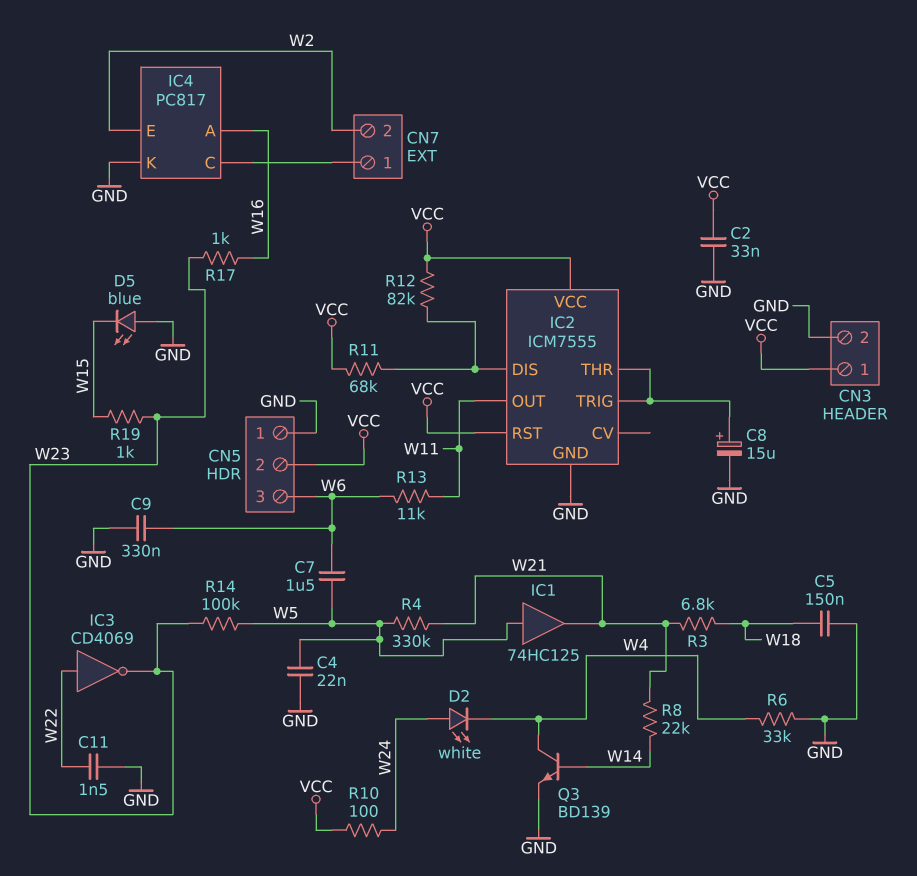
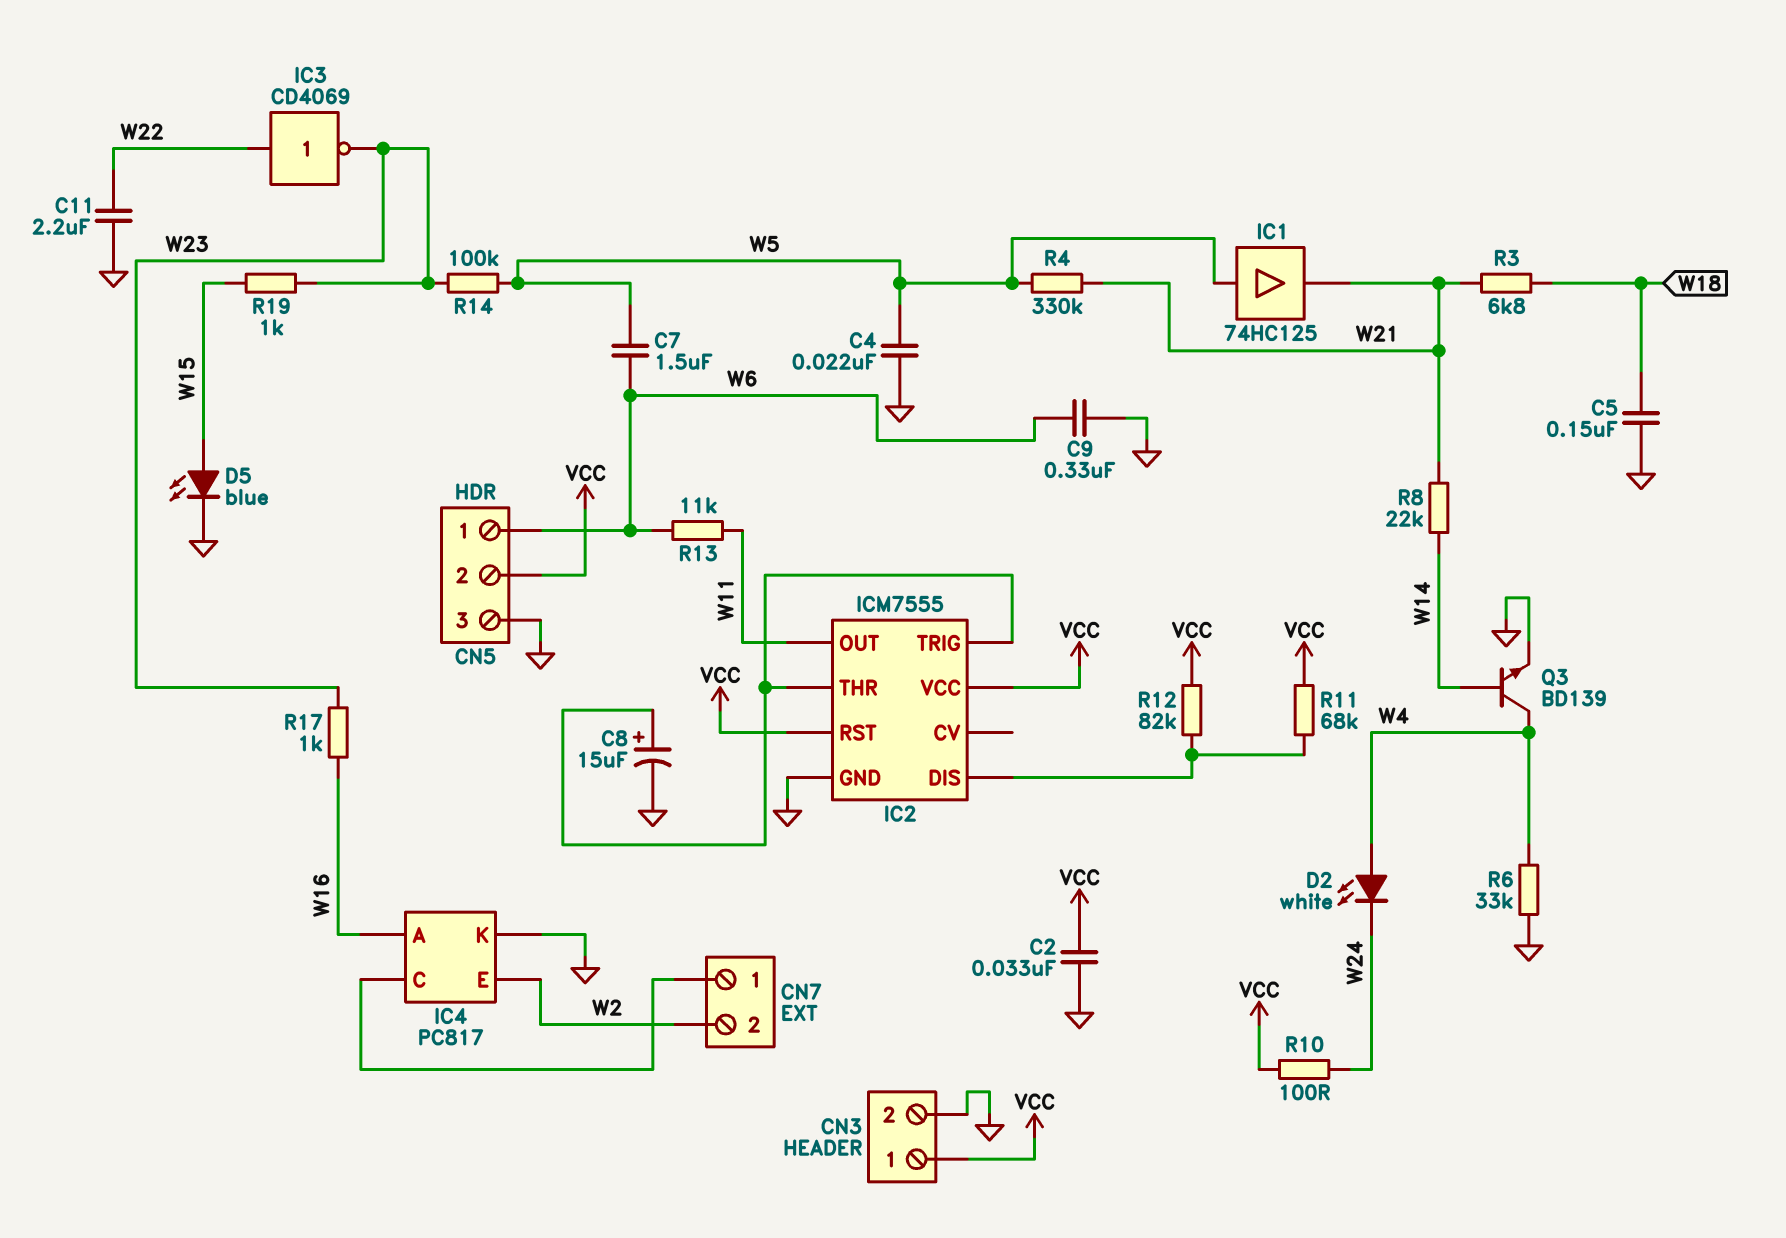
C11: 1.5nF (GND, W22) -> 2.2uF (GND, W22)
CN5 pin 1: GND -> W6
CN5 pin 3: W6 -> GND
D2: LED white (A W24, K W4) -> LED white (A W4, K W24)
D5: LED blue (A GND, K W15) -> LED blue (A W15, K GND)

